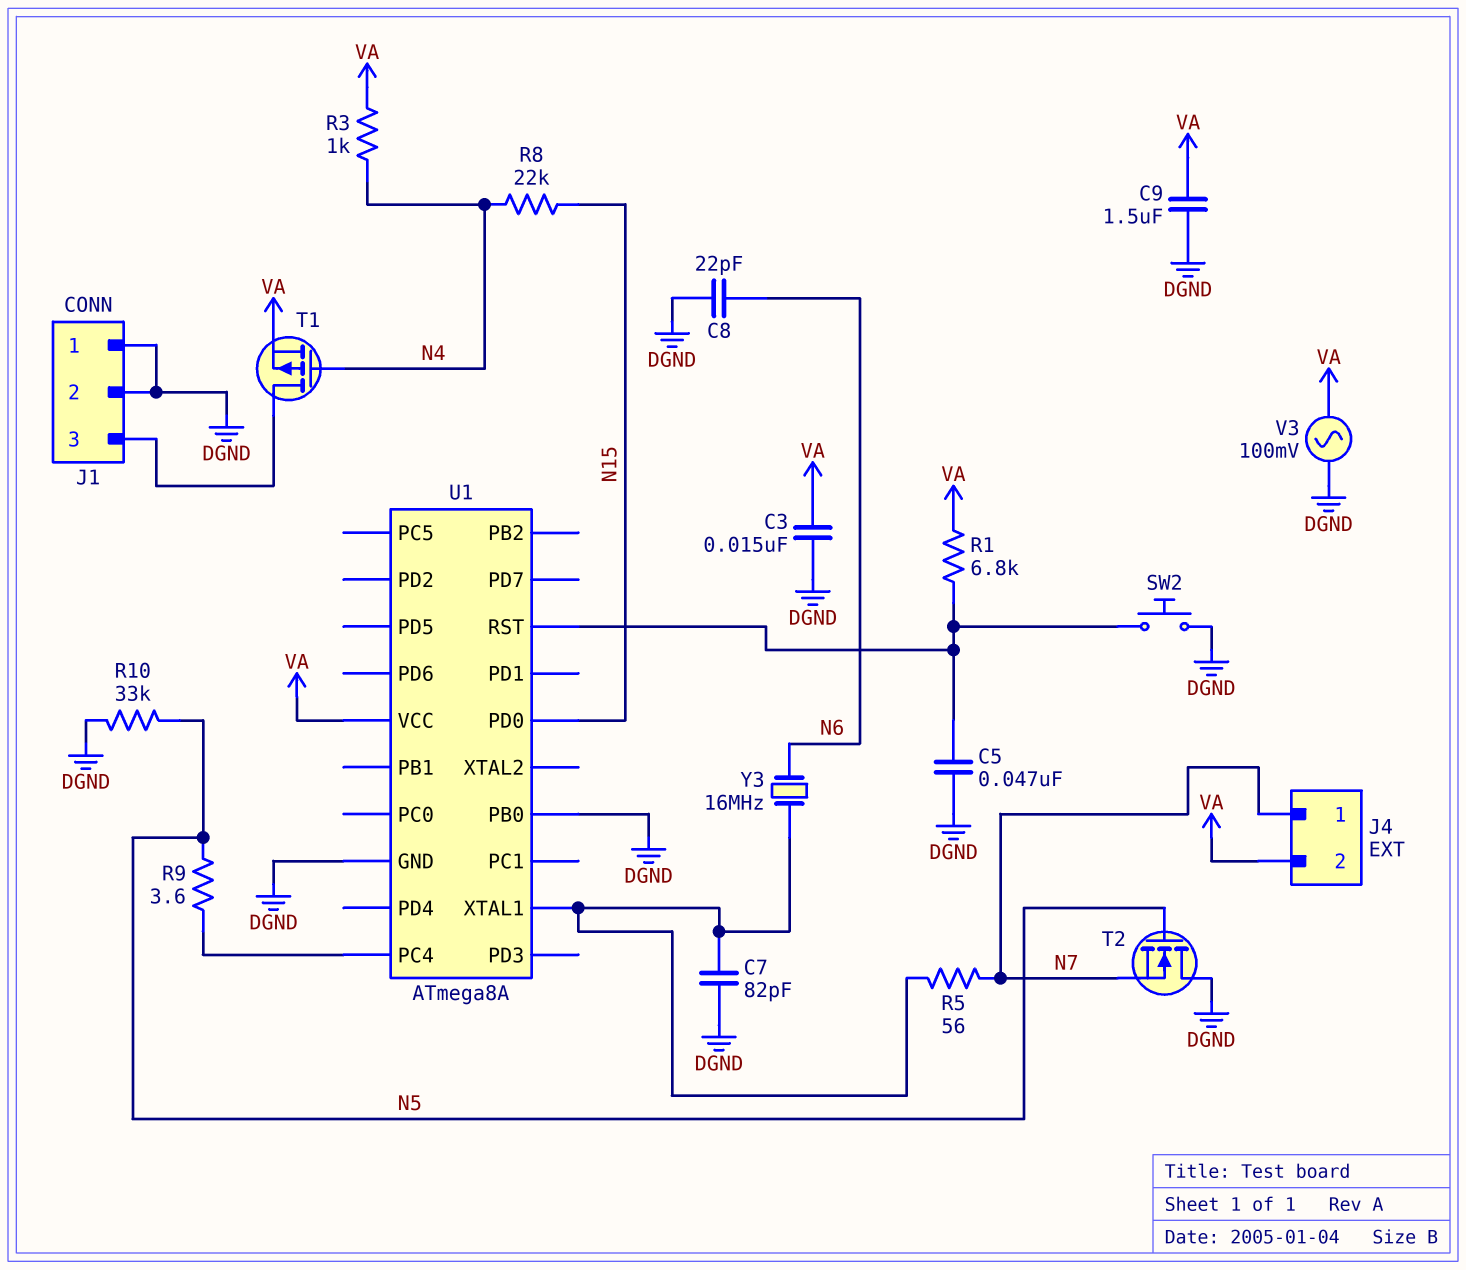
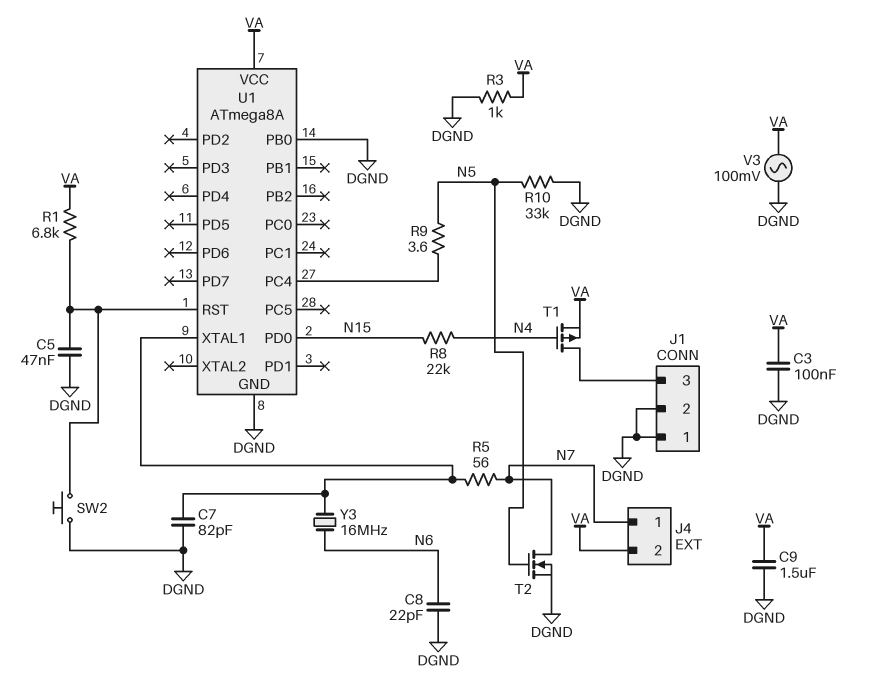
C3: 15nF (DGND, VA) -> 100nF (DGND, VA)
R3: 1k (N4, VA) -> 1k (DGND, VA)
T2: NMOS (G N5, D DGND, S N7) -> NMOS (G N5, D N7, S DGND)

